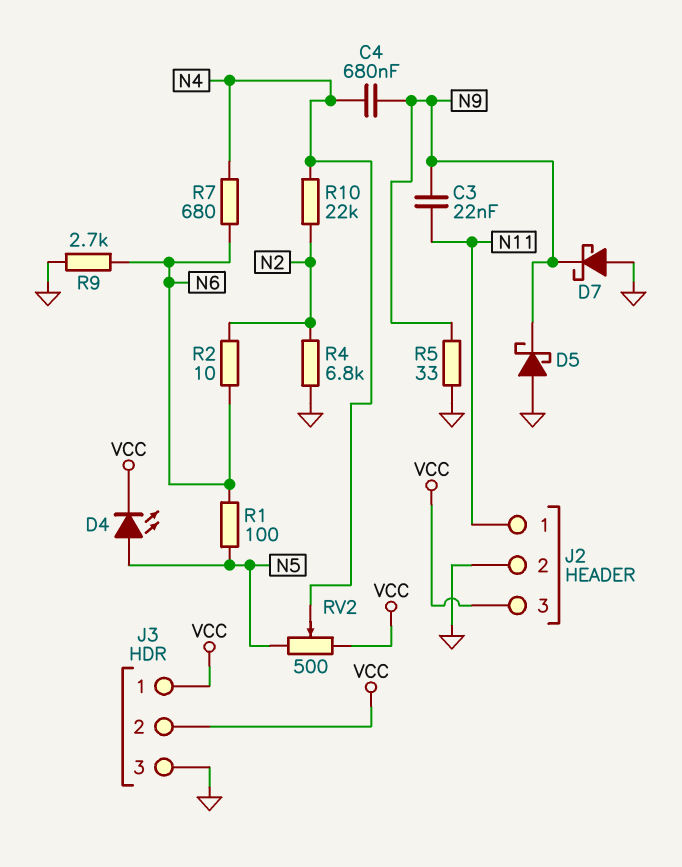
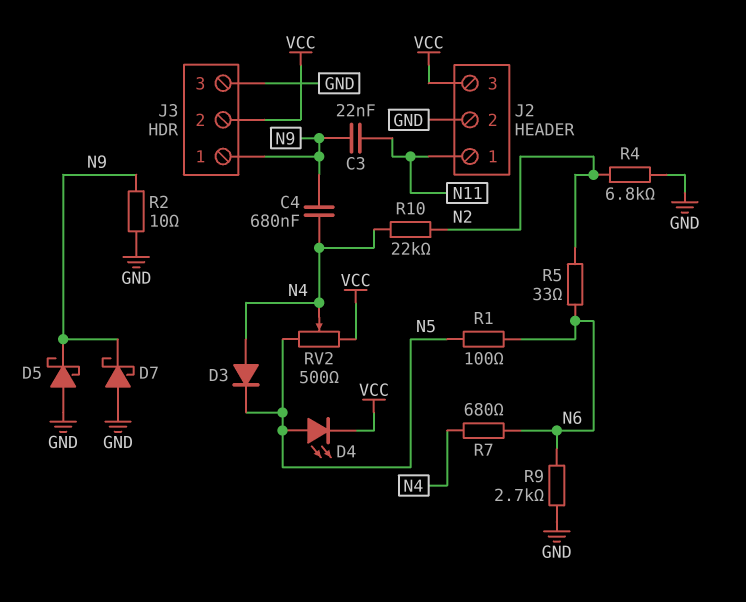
D3: none -> diode (A N4, K N5)
J3 pin 1: VCC -> N9
R2: 10 (N2, N6) -> 10 (GND, N9)
R5: 33 (GND, N9) -> 33 (N2, N6)

